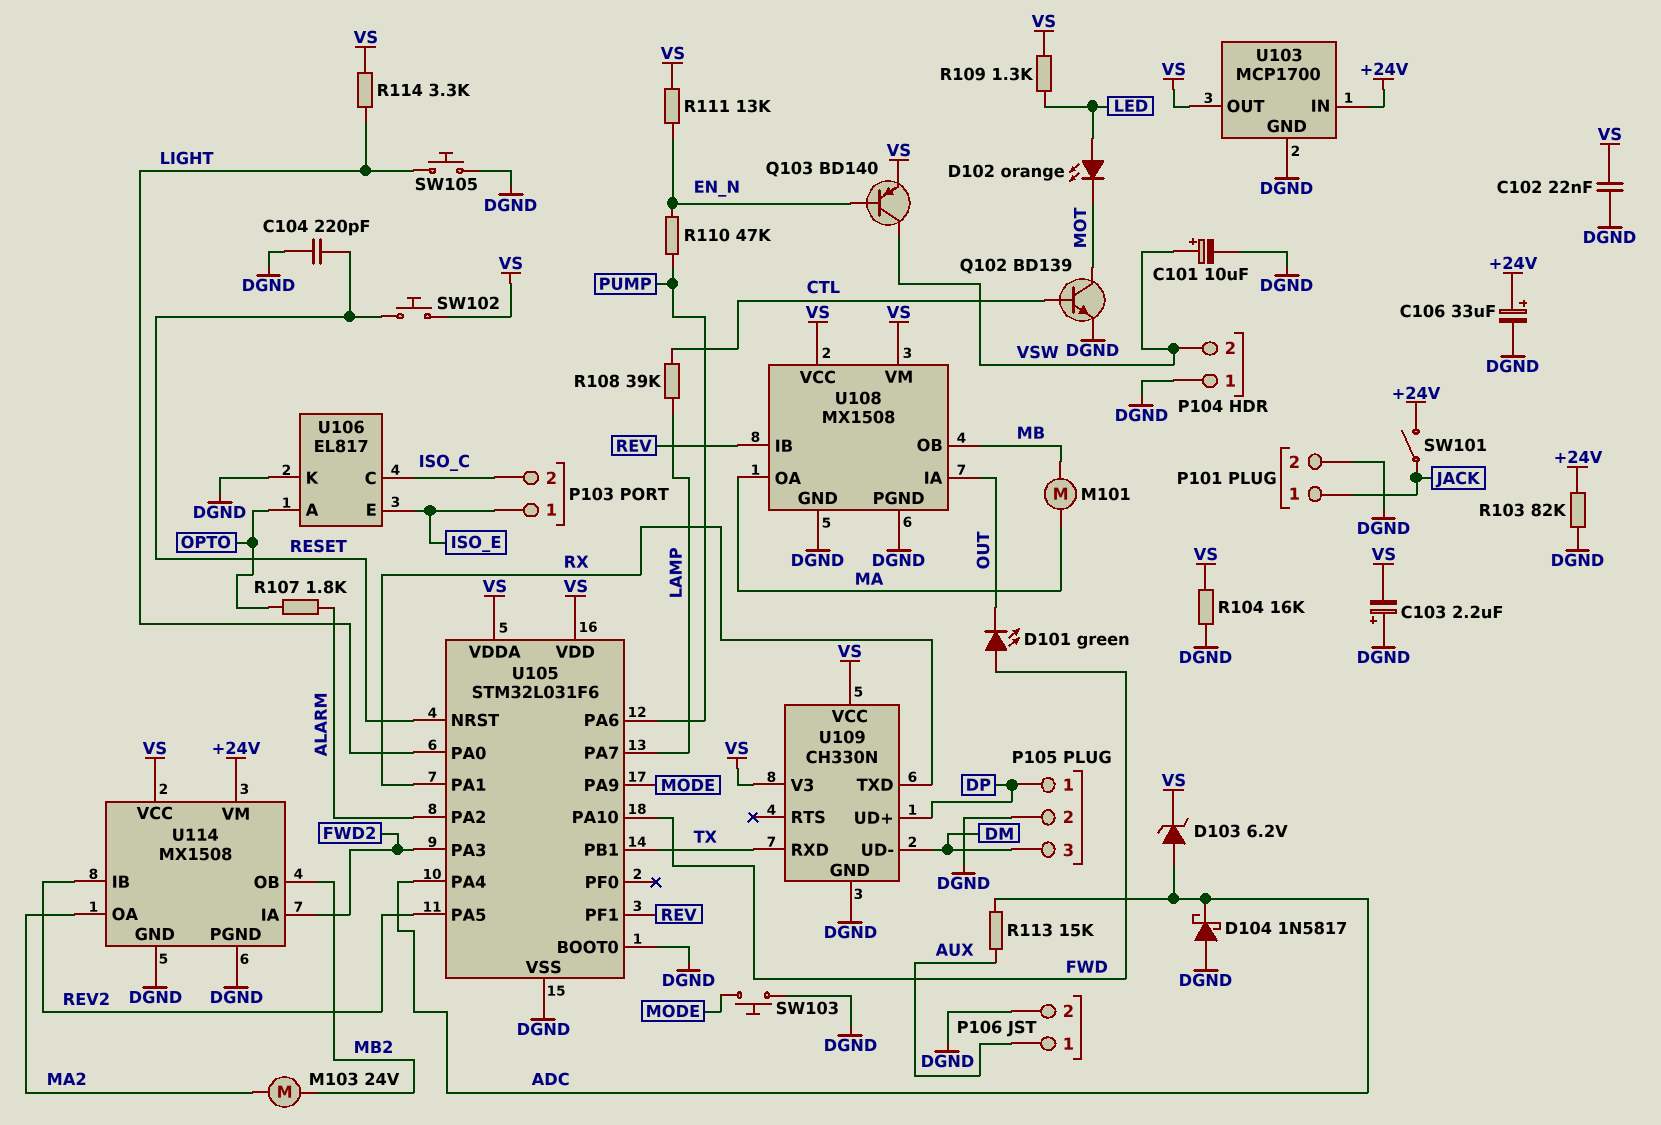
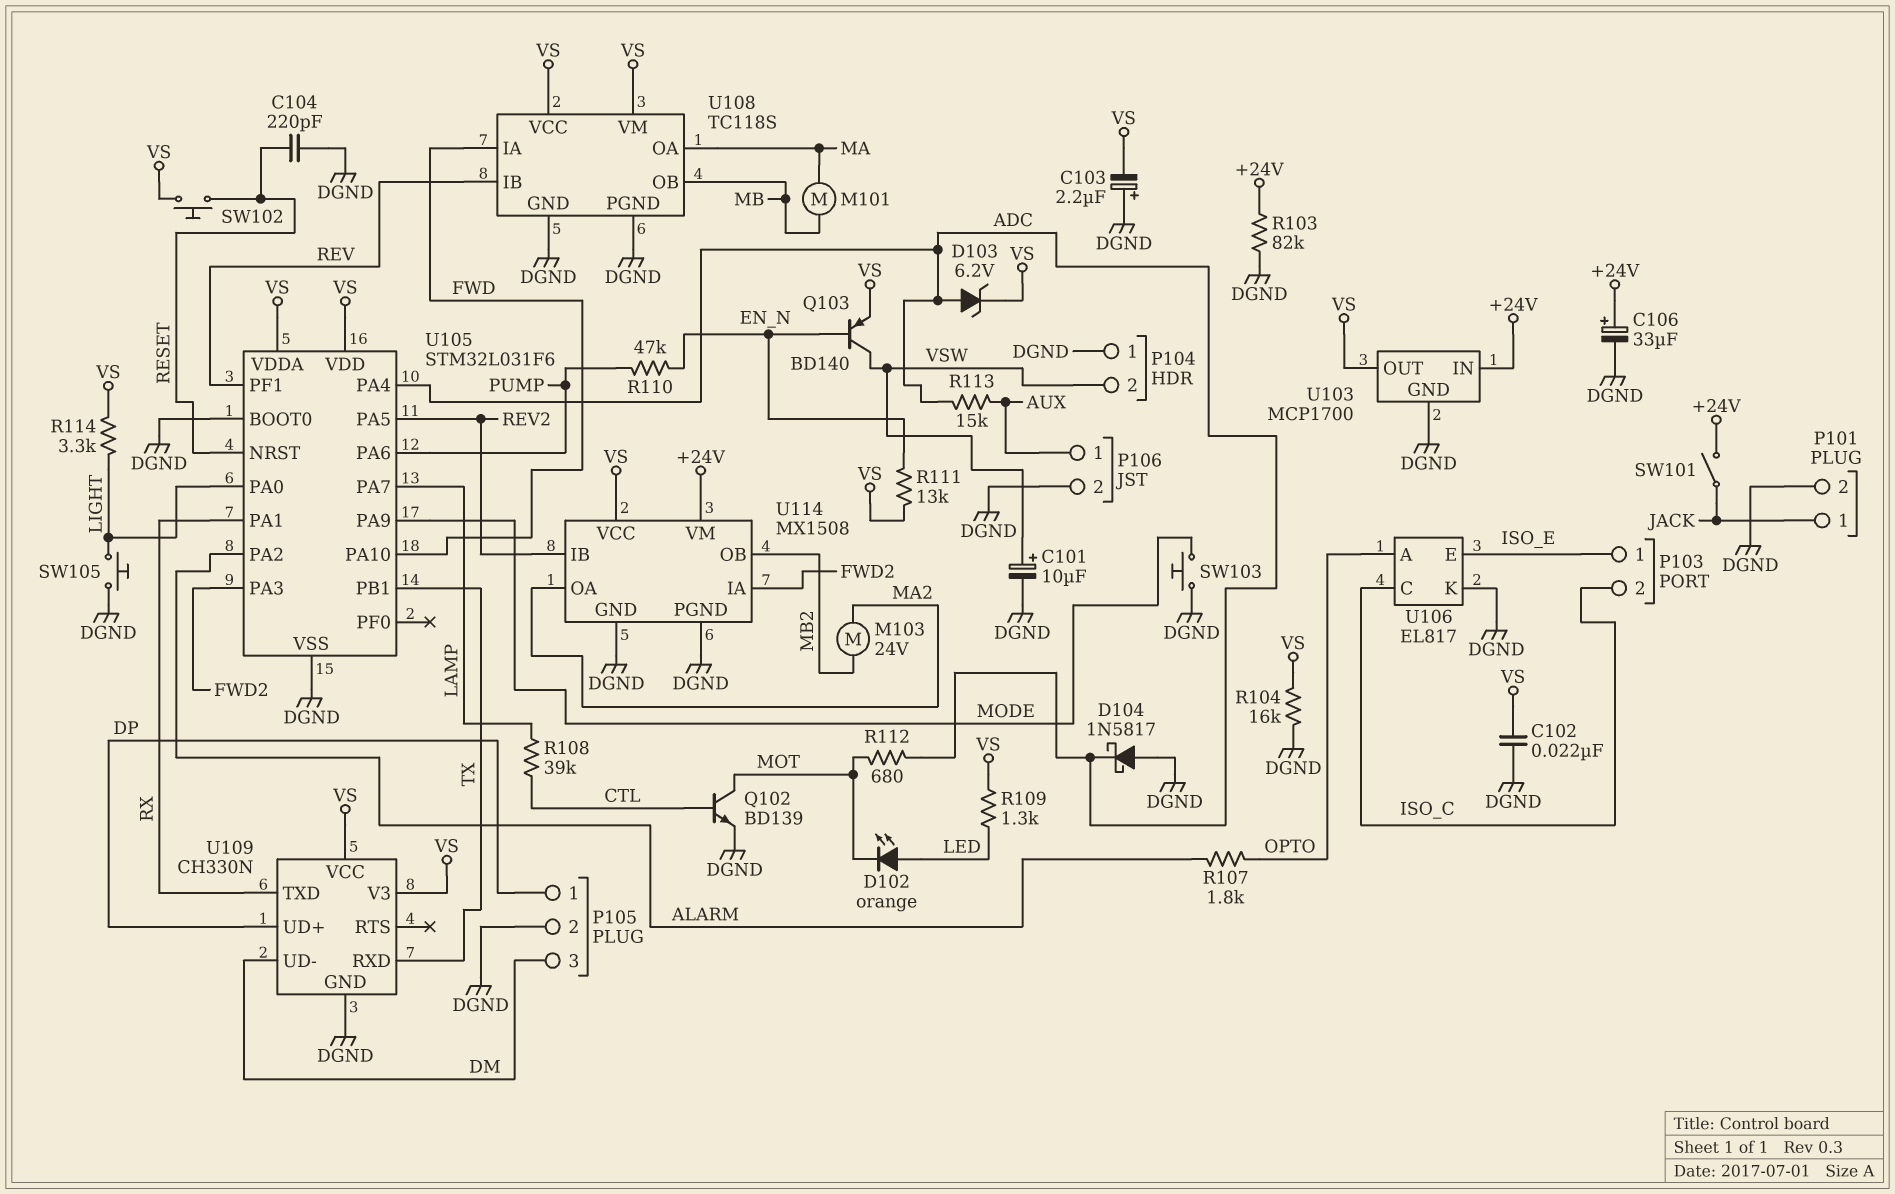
D101: LED green (A FWD, K OUT) -> none
R112: none -> 680 (ADC, MOT)
U108: MX1508 -> TC118S
U108 pin IA: OUT -> FWD

